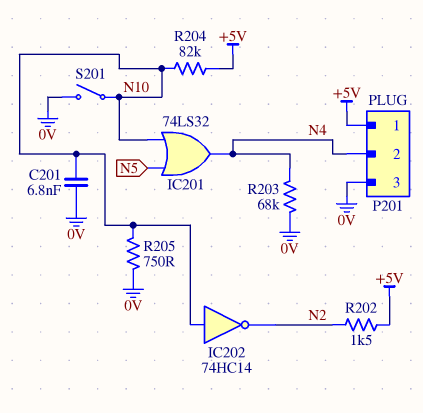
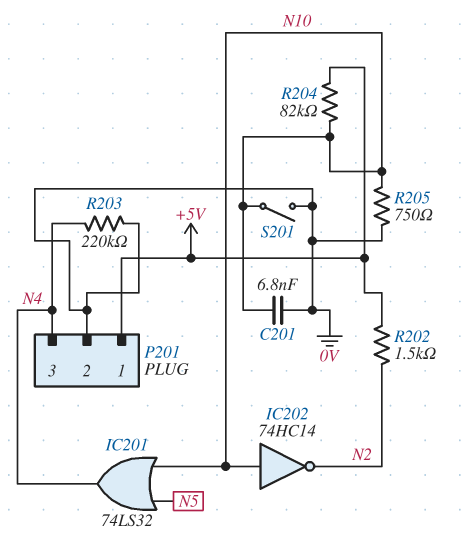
P201 pin 2: N4 -> 0V
P201 pin 3: 0V -> N4
R203: 68k (0V, N4) -> 220k (0V, N4)

